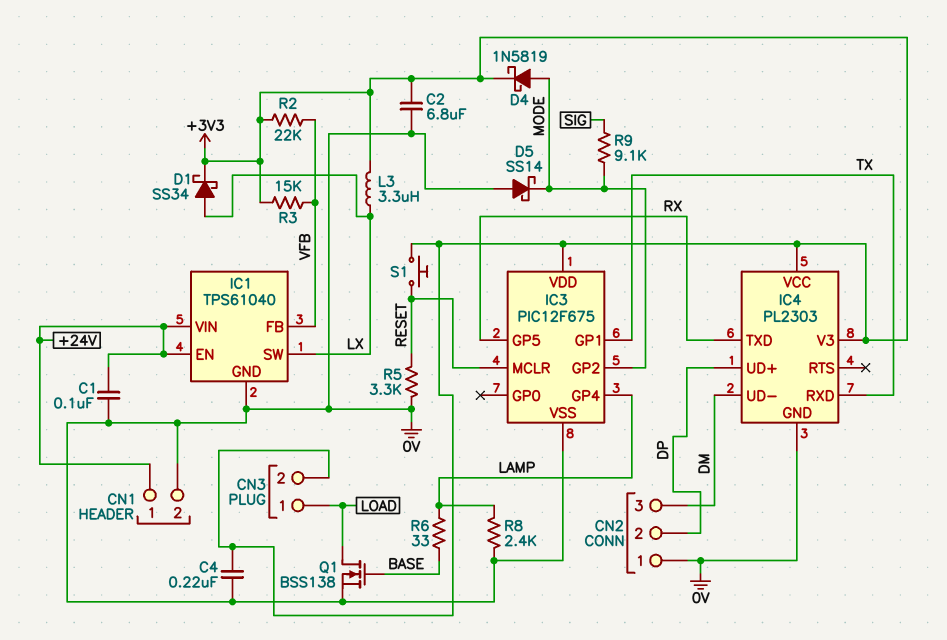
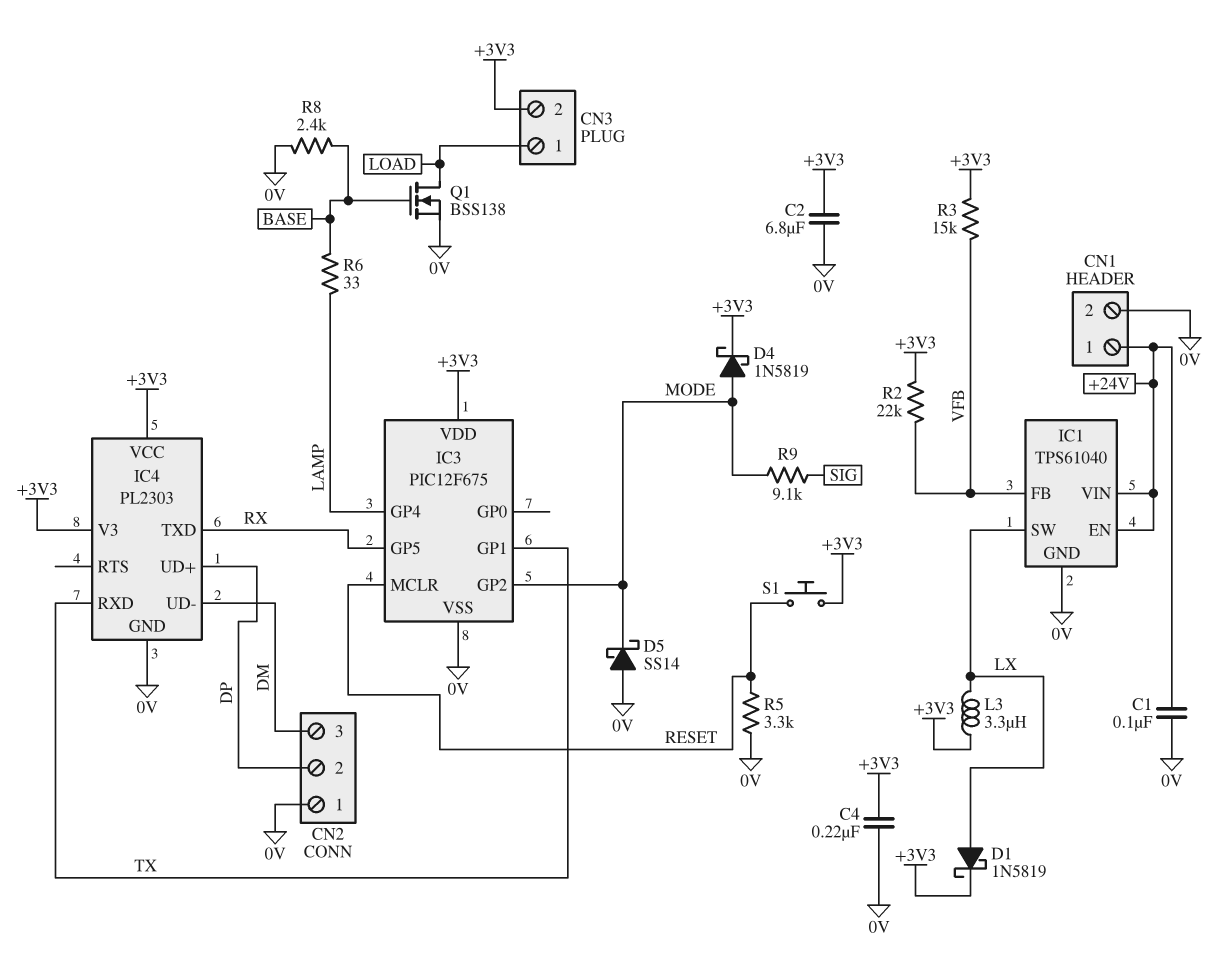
D1: schottky SS34 (A LX, K +3V3) -> schottky 1N5819 (A LX, K +3V3)
R8: 2.4k (0V, LAMP) -> 2.4k (0V, BASE)

